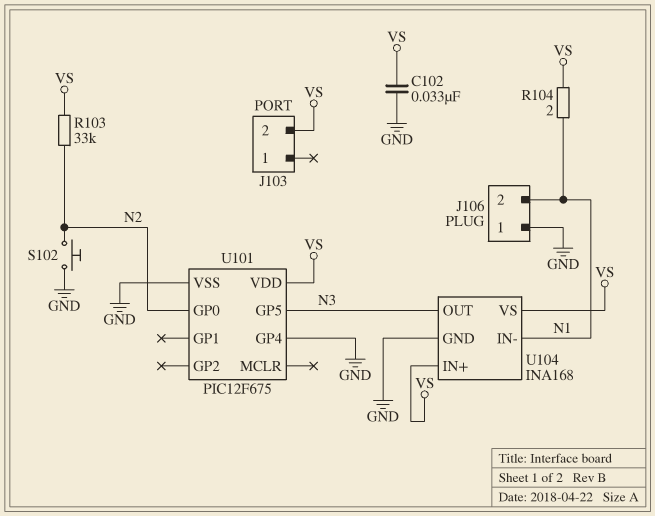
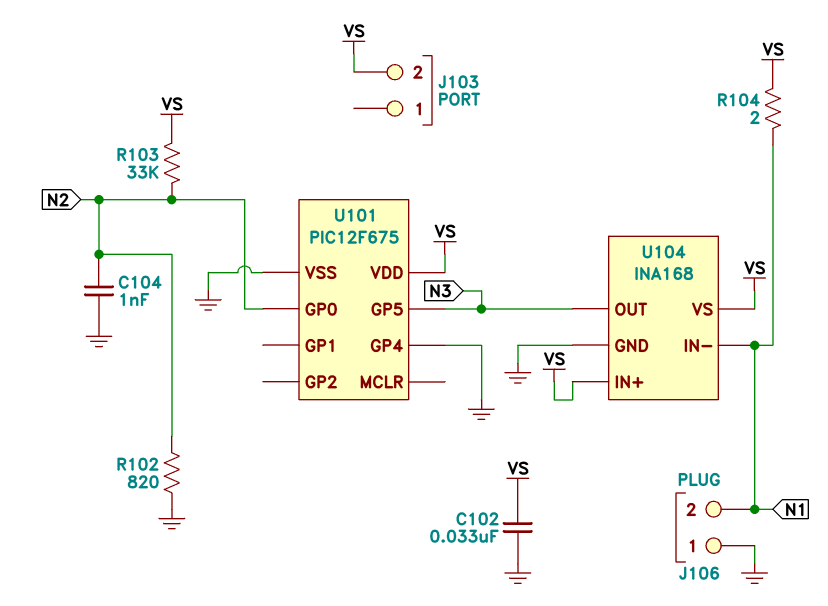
C104: none -> 1nF (GND, N2)
R102: none -> 820 (GND, N2)
S102: button (GND, N2) -> none

